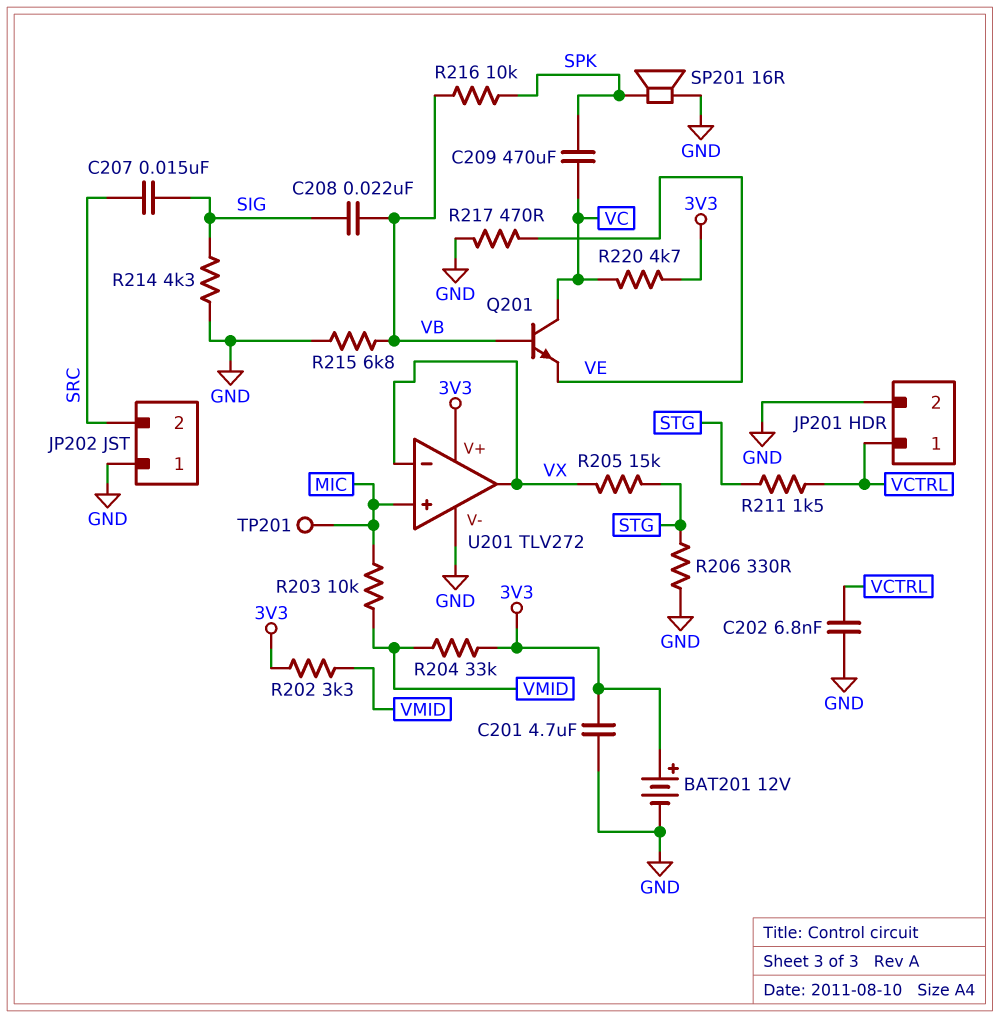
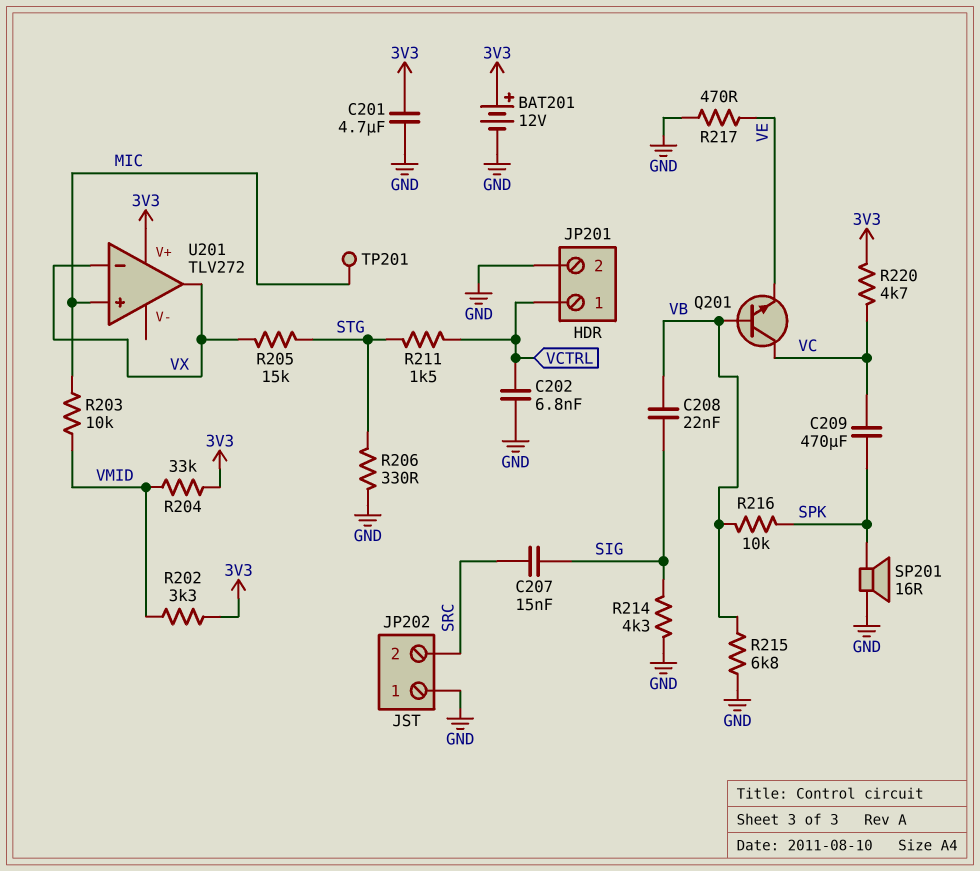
U201 pin V-: GND -> none

